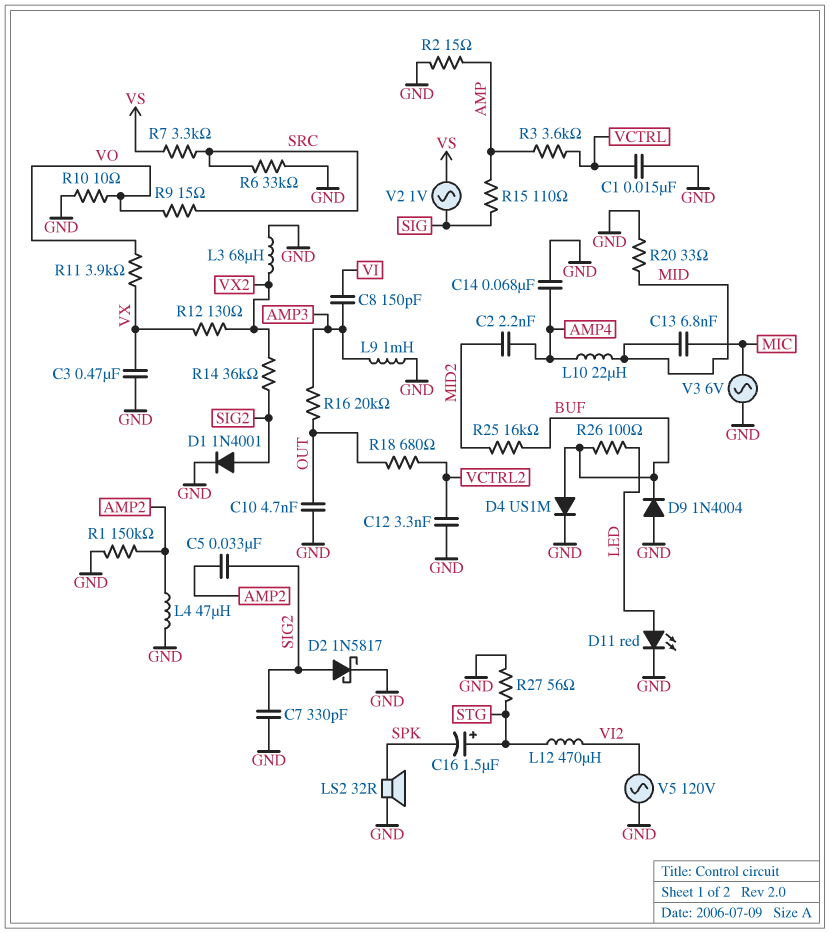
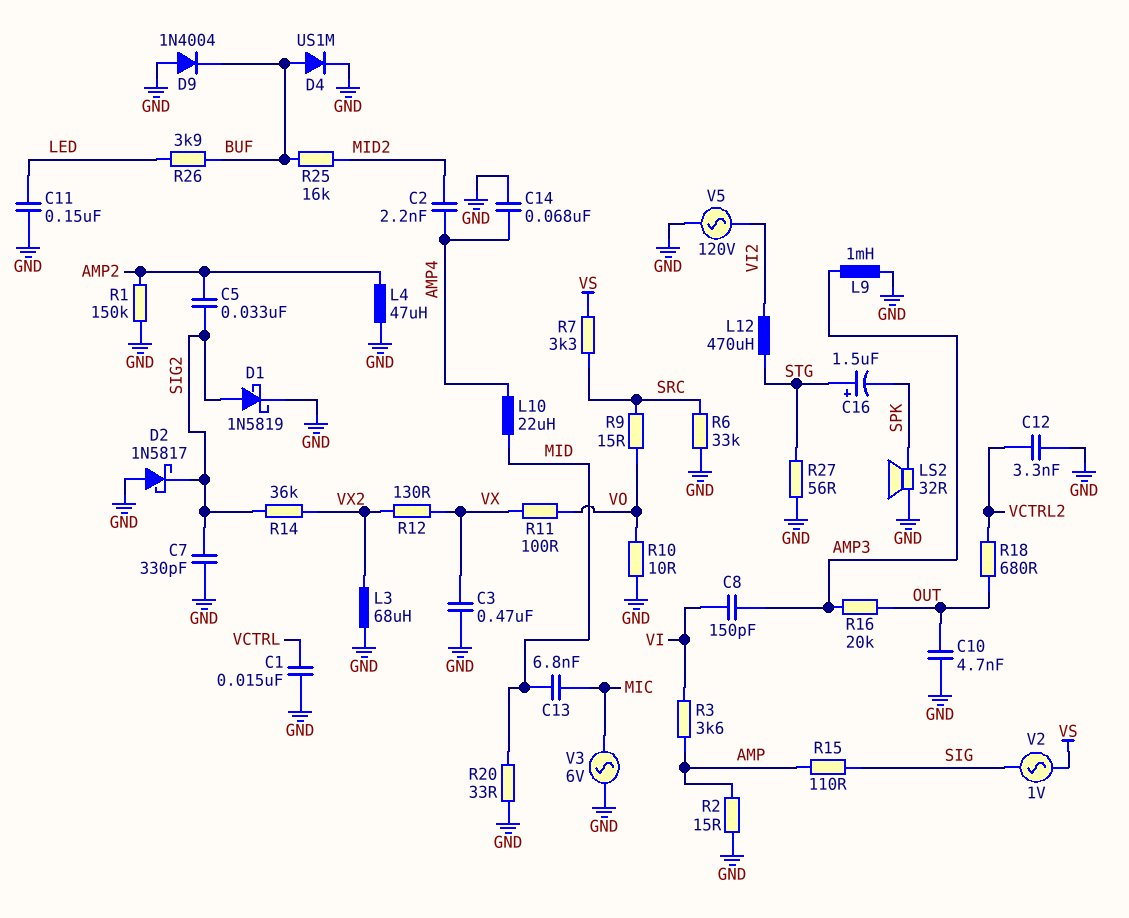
C11: none -> 150nF (GND, LED)
D1: diode 1N4001 (A SIG2, K GND) -> schottky 1N5819 (A SIG2, K GND)
D2: schottky 1N5817 (A SIG2, K GND) -> schottky 1N5817 (A GND, K SIG2)
D11: LED red (A LED, K GND) -> none
R3: 3.6k (AMP, VCTRL) -> 3.6k (AMP, VI)
R11: 3.9k (VO, VX) -> 100 (VO, VX)
R26: 100 (BUF, LED) -> 3.9k (BUF, LED)

